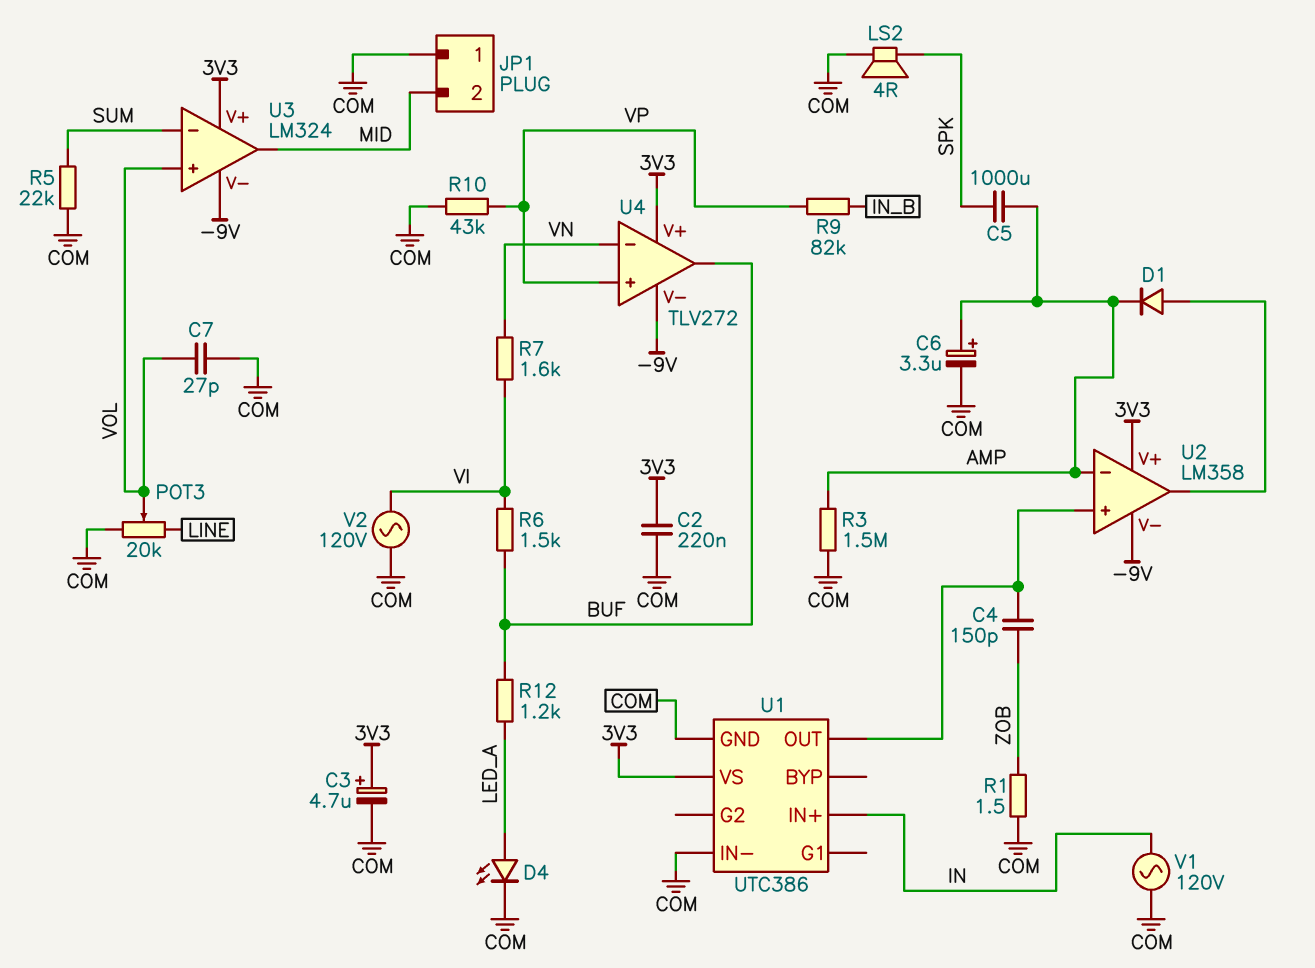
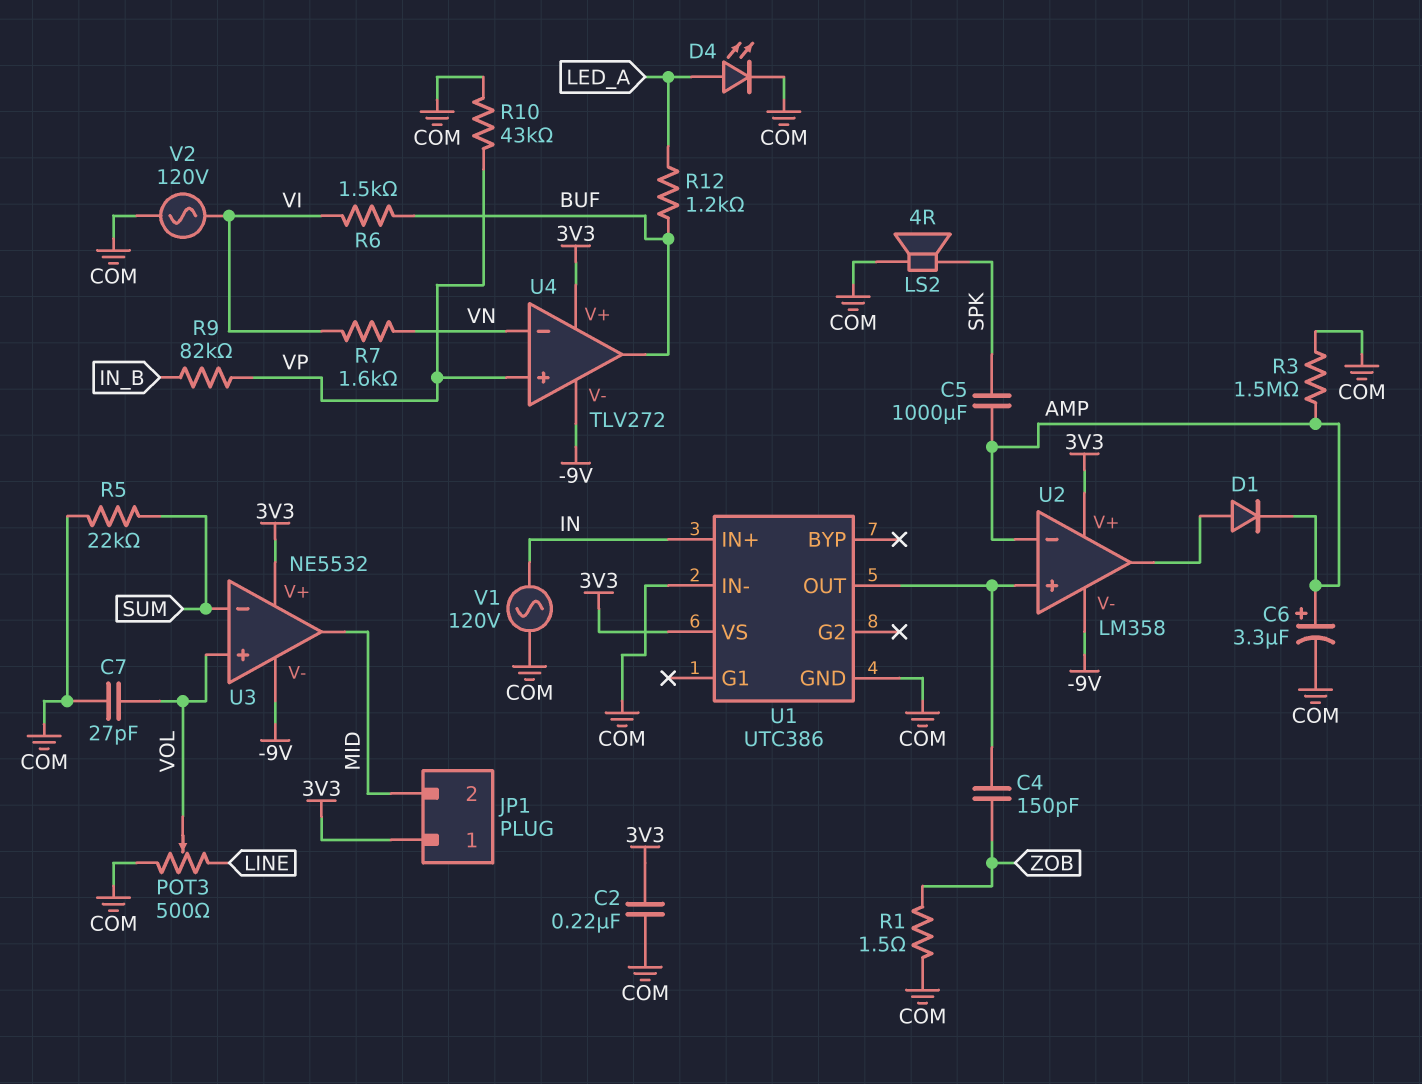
C3: 4.7uF (plus 3V3, minus COM) -> none
JP1 pin 1: COM -> 3V3
POT3: 20k (COM, LINE, wiper VOL) -> 500 (COM, LINE, wiper VOL)
U3: LM324 -> NE5532

